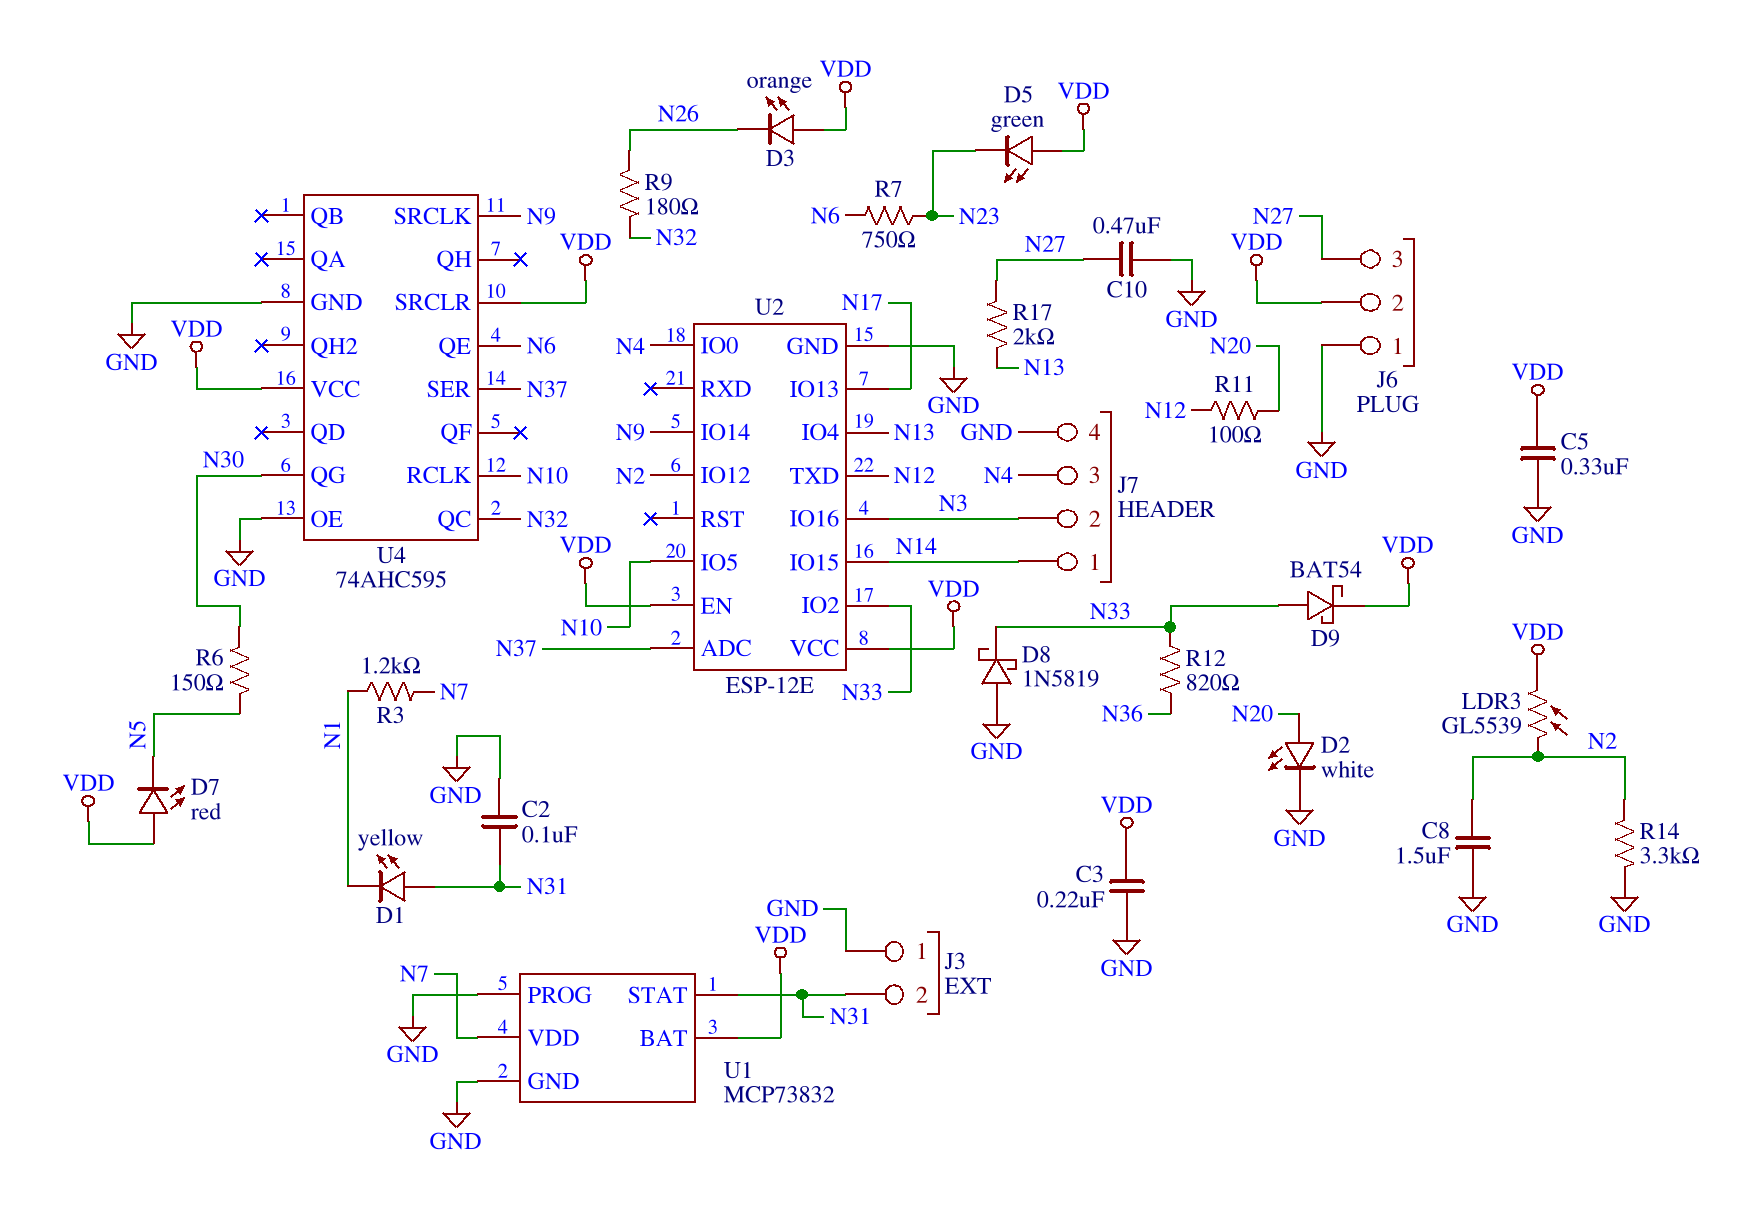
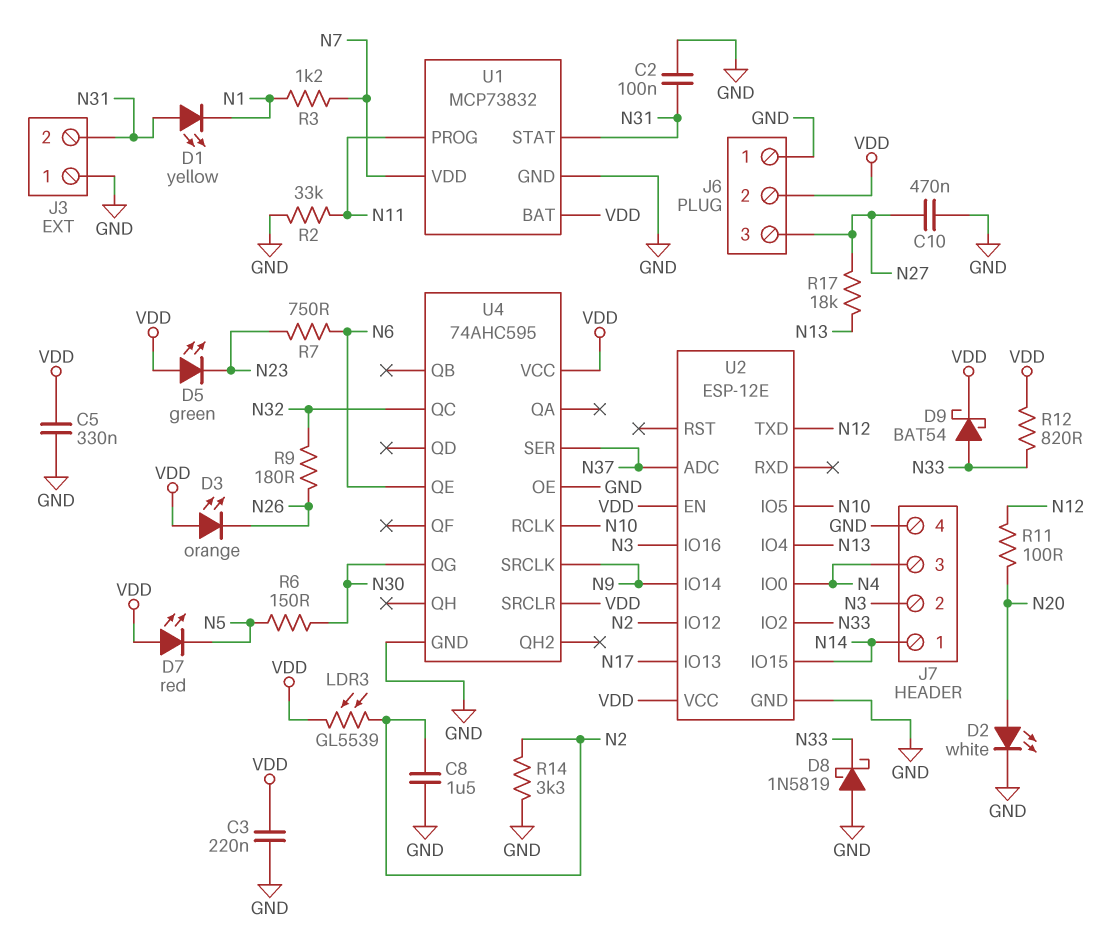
R2: none -> 33k (GND, N11)
R12: 820 (N33, N36) -> 820 (N33, VDD)
R17: 2k (N13, N27) -> 18k (N13, N27)
U1 pin PROG: GND -> N11

